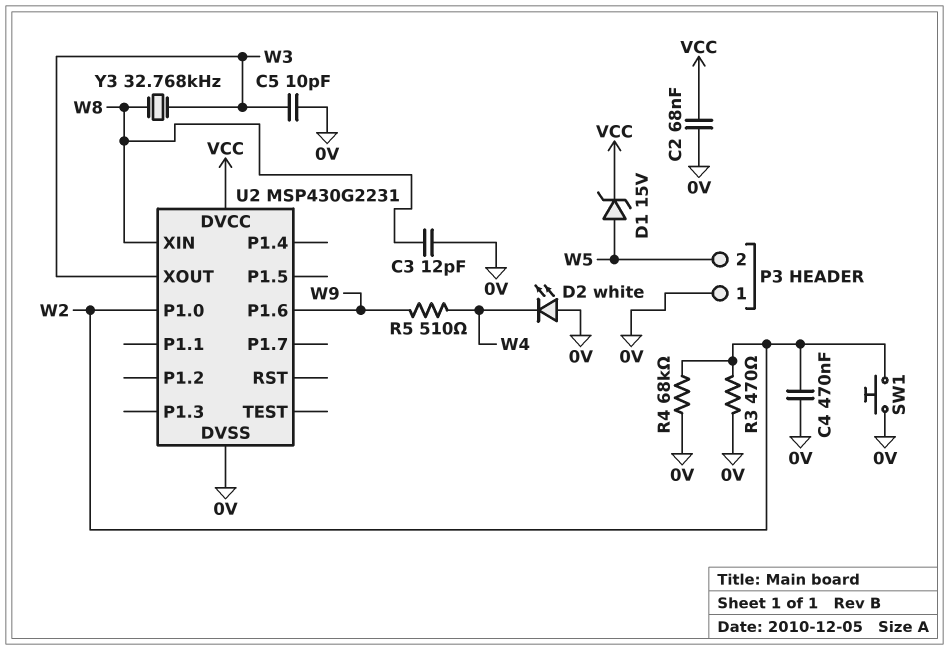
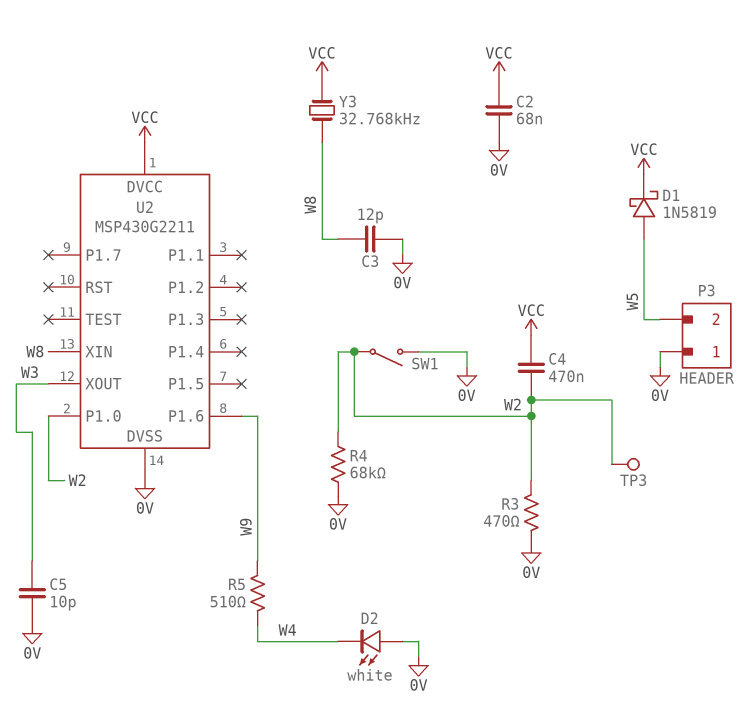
C4: 470nF (0V, W2) -> 470nF (VCC, W2)
D1: zener 15V (A W5, K VCC) -> schottky 1N5819 (A W5, K VCC)
SW1: button (0V, W2) -> switch (0V, W2)
TP3: none -> test point (W2)
U2: MSP430G2231 -> MSP430G2211
Y3: 32.768kHz (W3, W8) -> 32.768kHz (VCC, W8)

